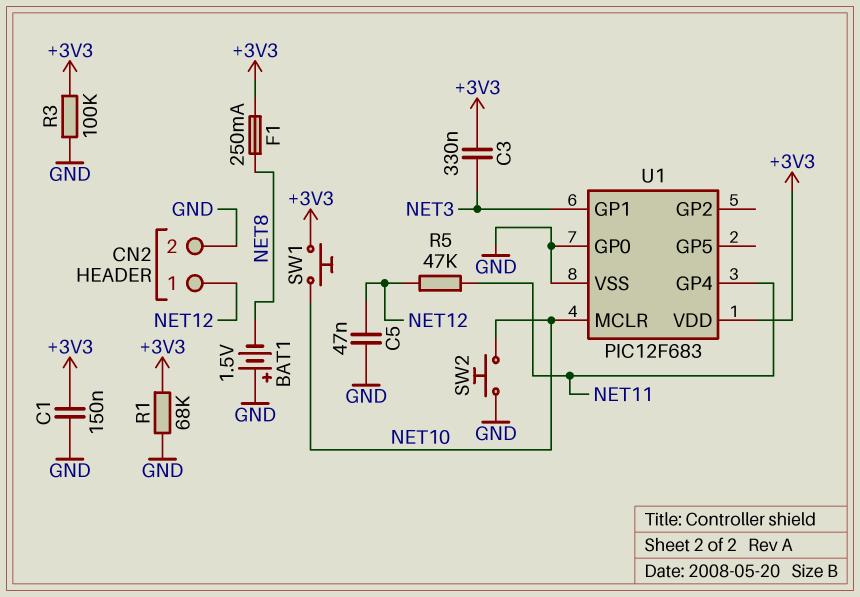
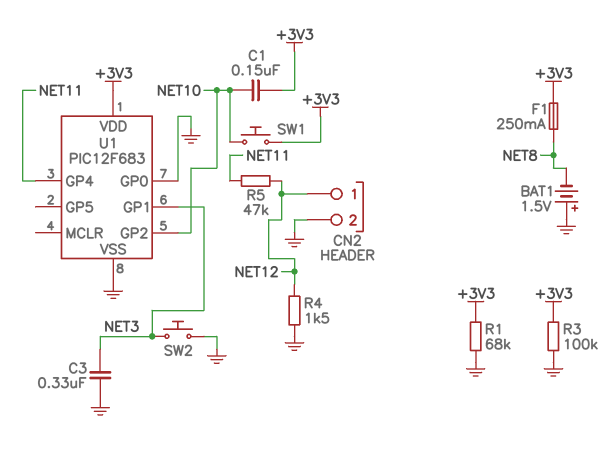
C1: 150nF (+3V3, GND) -> 150nF (+3V3, NET10)
C3: 330nF (+3V3, NET3) -> 330nF (GND, NET3)
C5: 47nF (GND, NET12) -> none
R4: none -> 1.5k (GND, NET12)
SW2: button (GND, NET10) -> button (GND, NET3)
U1 pin GP2: none -> NET10
U1 pin MCLR: NET10 -> none

